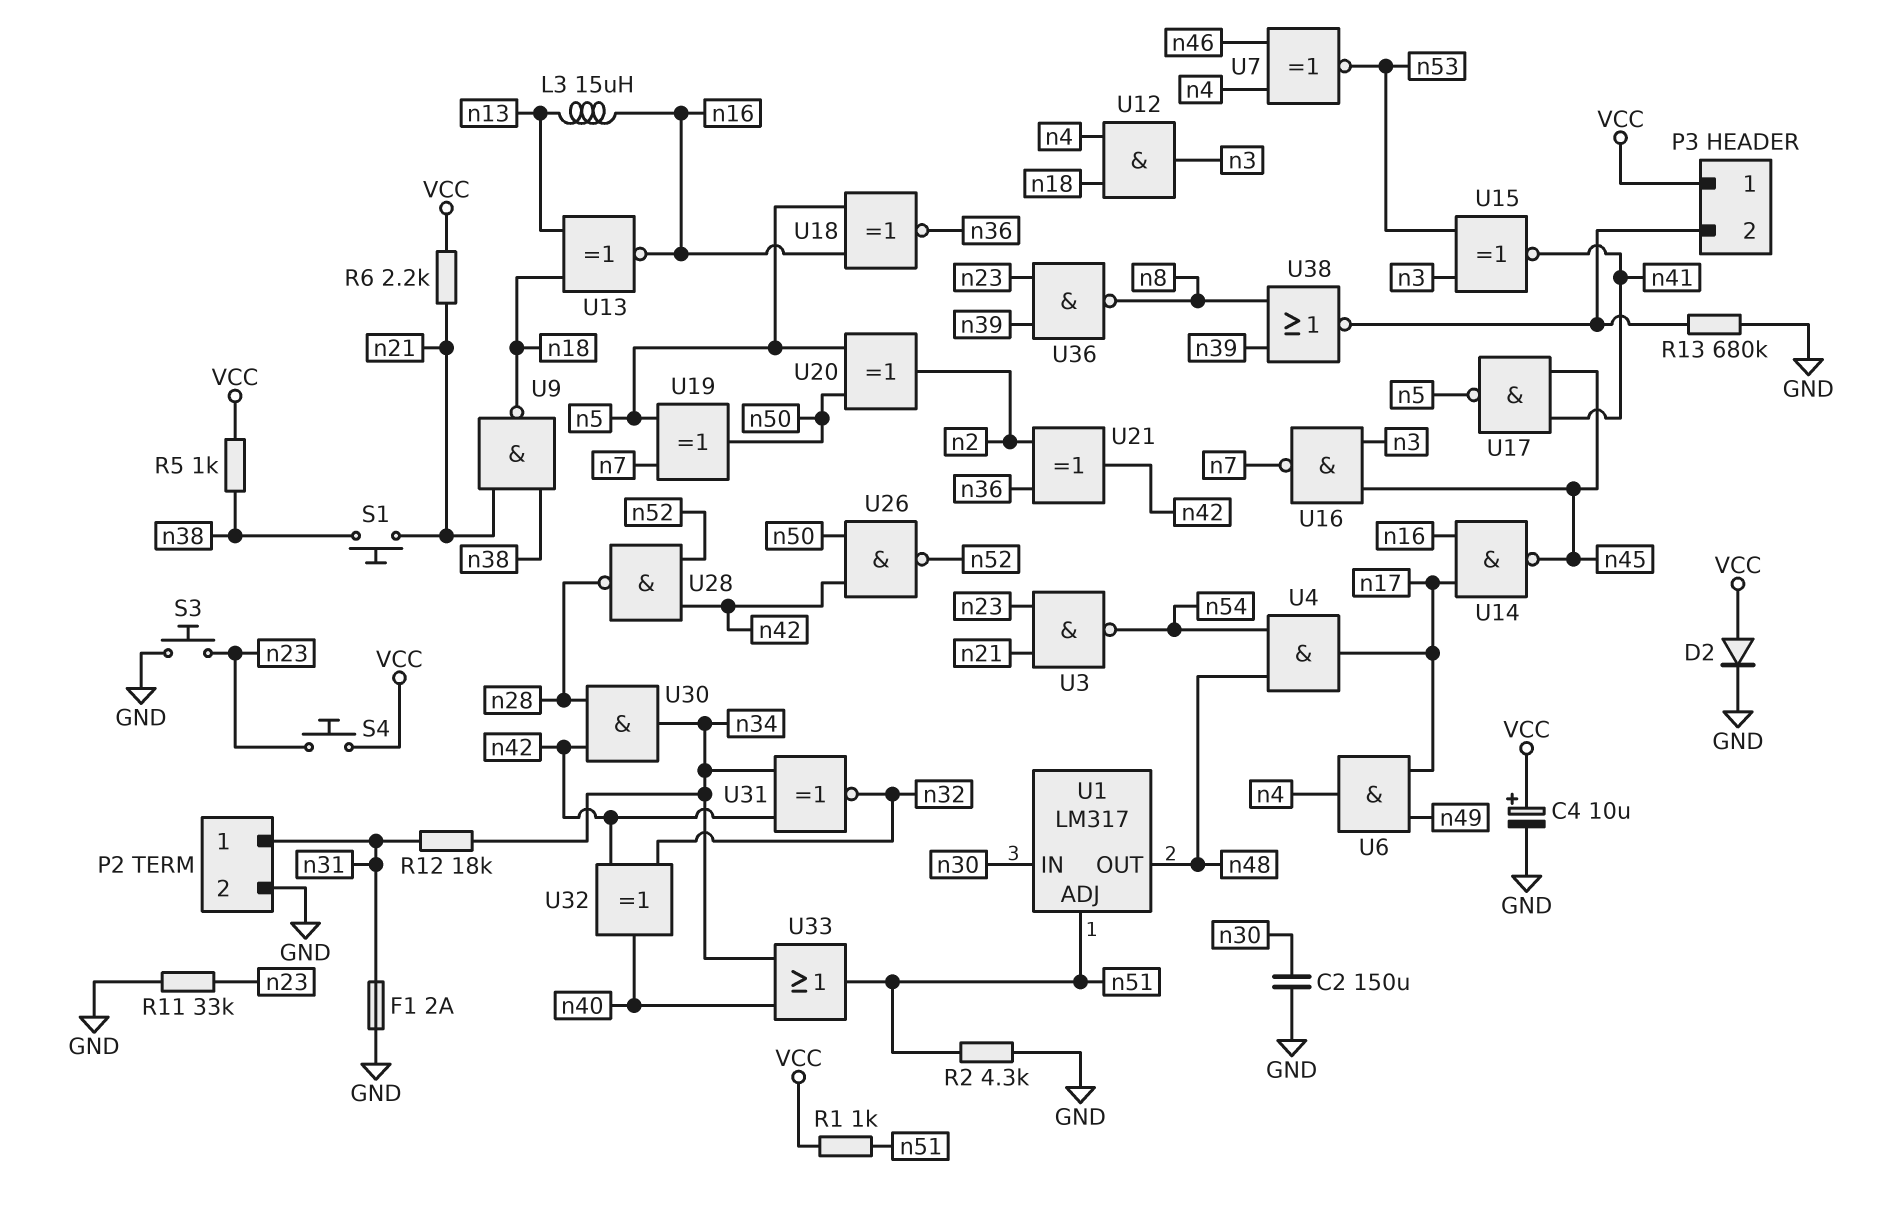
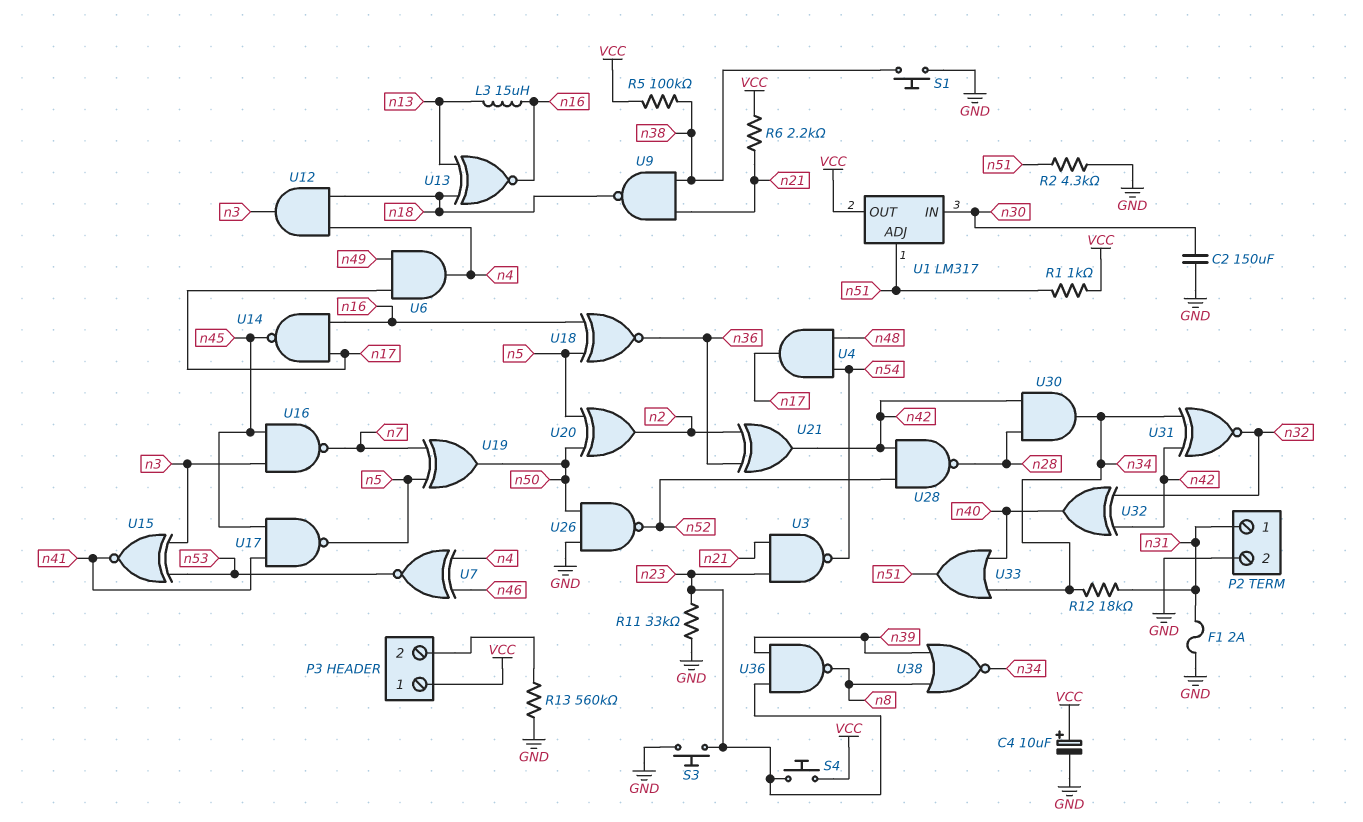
D2: diode (A VCC, K GND) -> none
R5: 1k (VCC, n38) -> 100k (VCC, n38)
R13: 680k (GND, P3/2) -> 560k (GND, P3/2)
S1: button (n21, n38) -> button (GND, n38)
U1 pin OUT: n48 -> VCC
U26: NAND (in n42, in n50, out n52) -> NAND (in GND, in n50, out n52)
U38: NOR (in n8, in n39, out P3/2) -> NOR (in n8, in n39, out n34)

